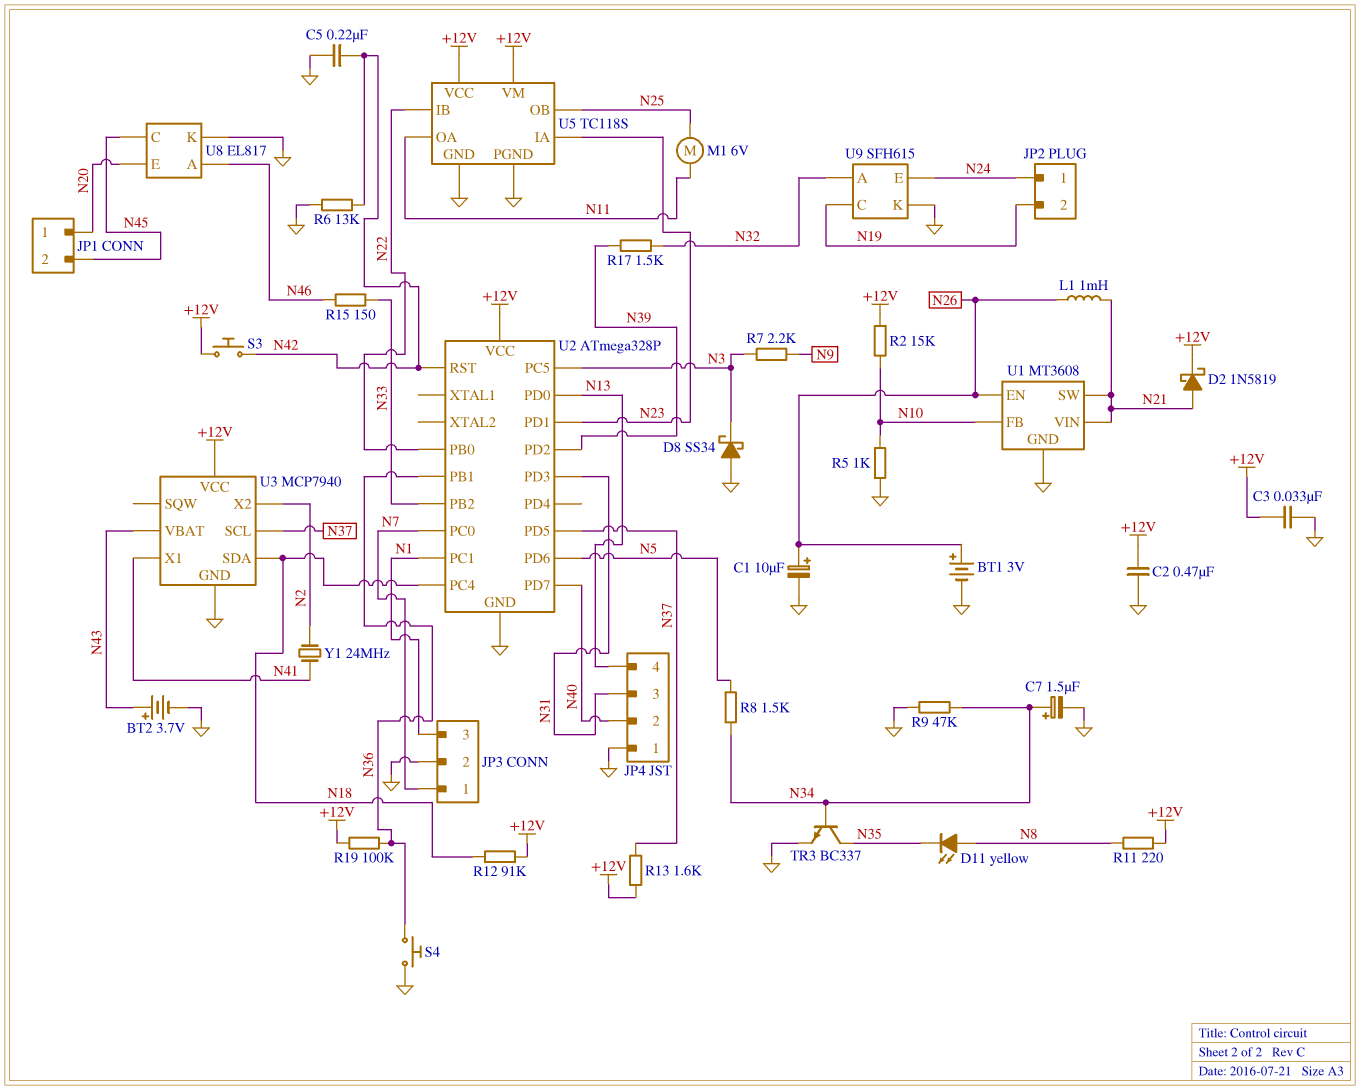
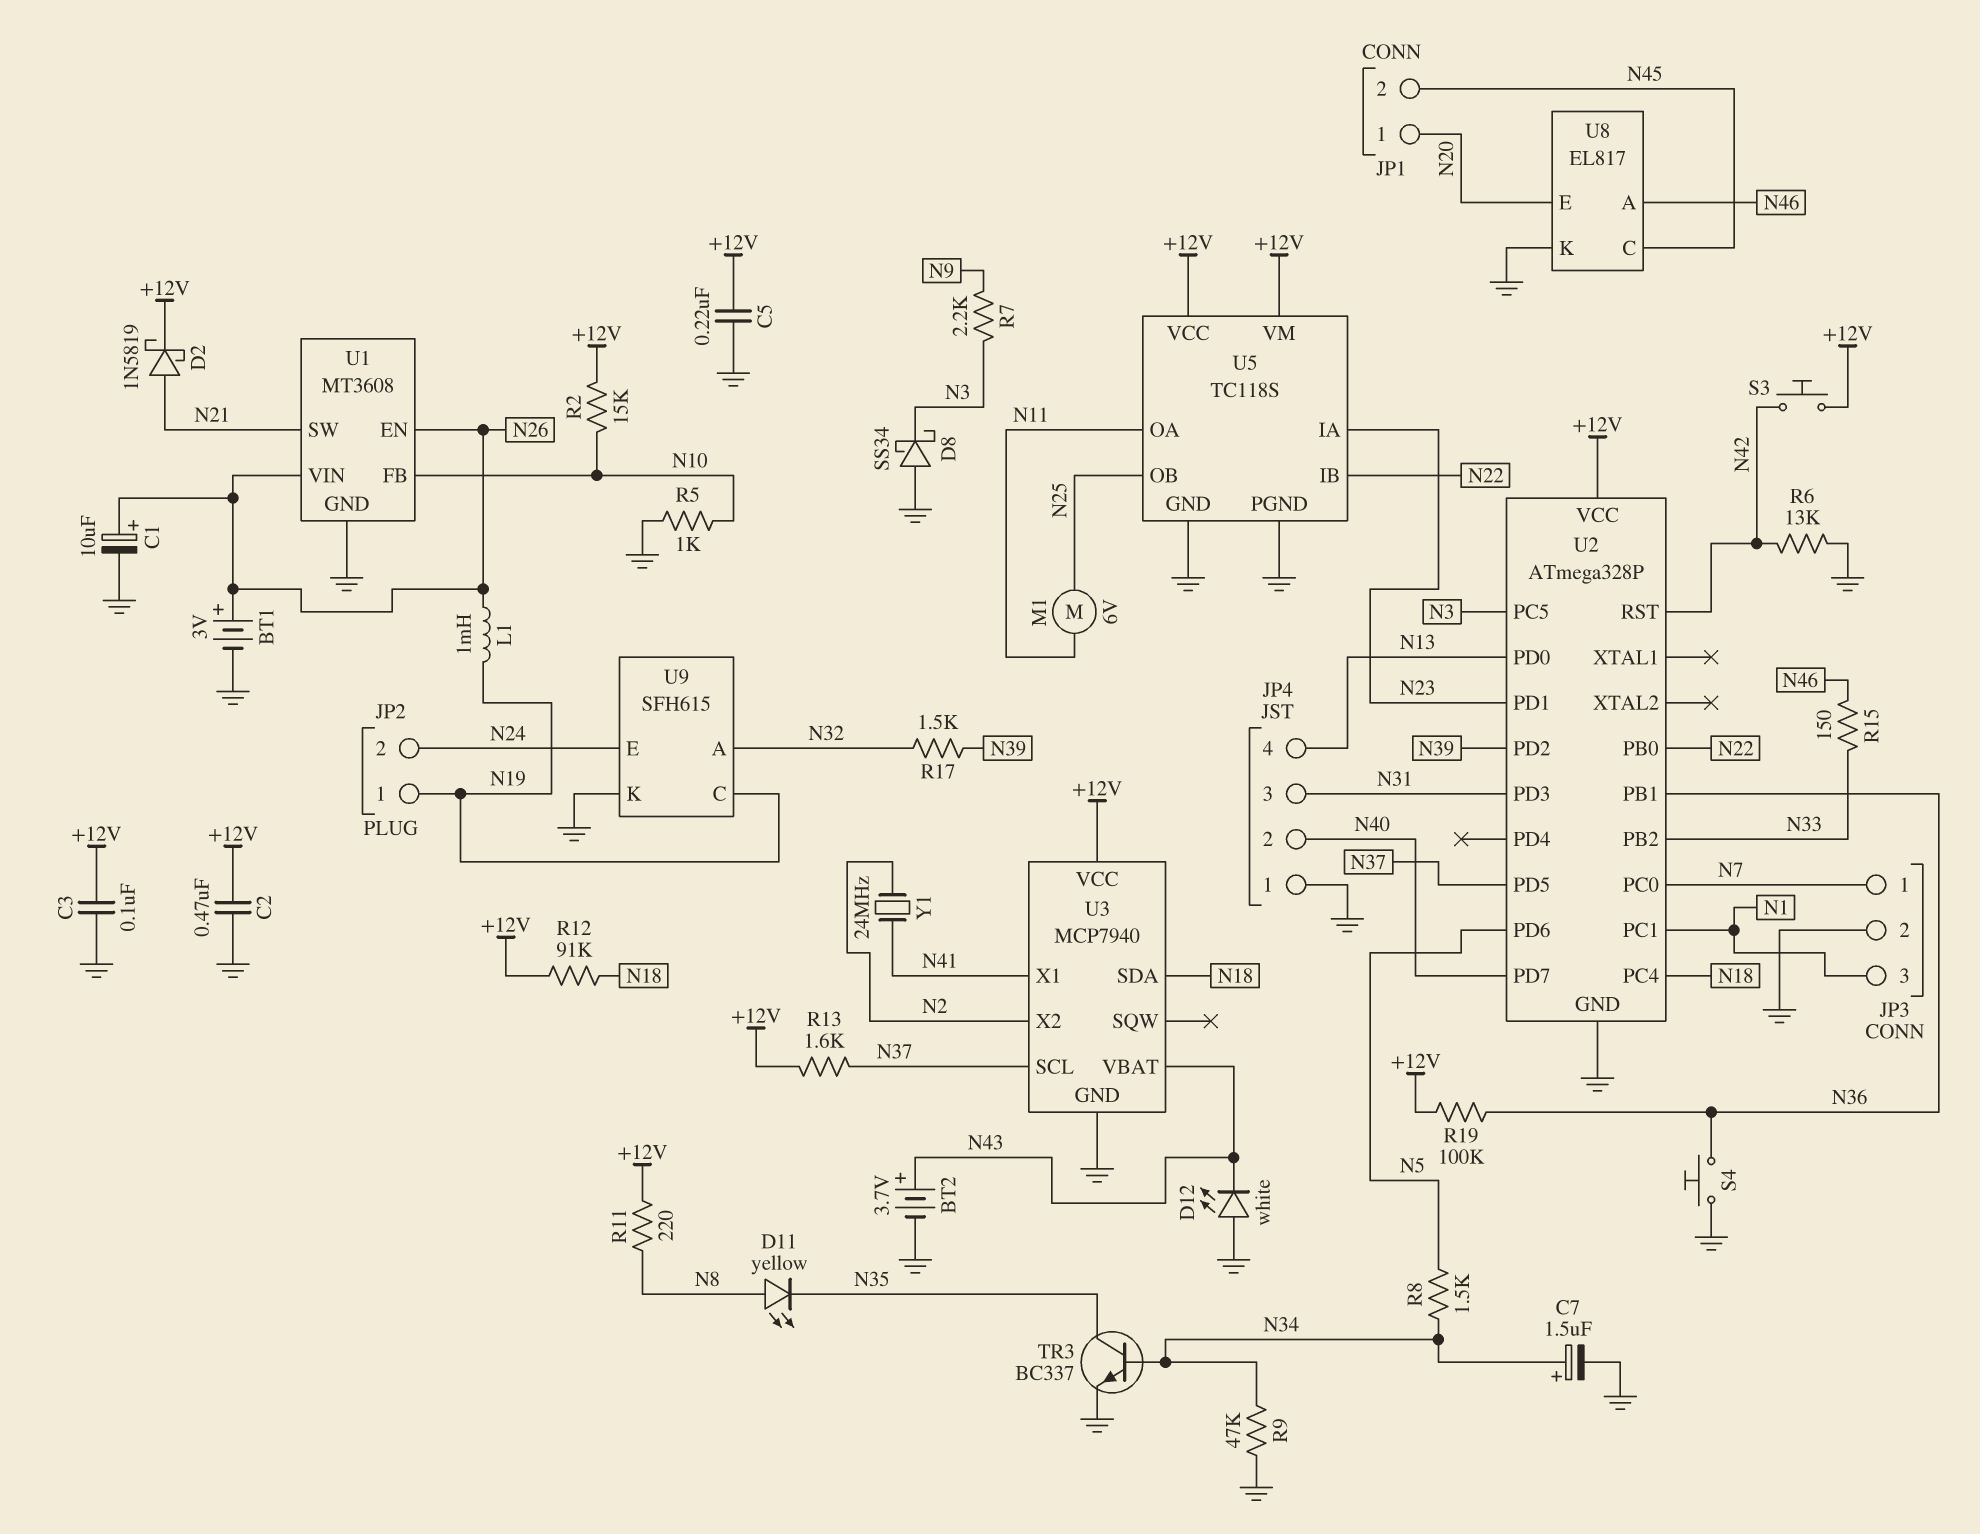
C3: 33nF (+12V, GND) -> 100nF (+12V, GND)
C5: 220nF (GND, N42) -> 220nF (+12V, GND)
D12: none -> LED white (A GND, K N43)
JP2 pin 1: N24 -> N19
JP2 pin 2: N19 -> N24
L1: 1mH (N21, N26) -> 1mH (N19, N26)
U1 pin VIN: N21 -> N26

